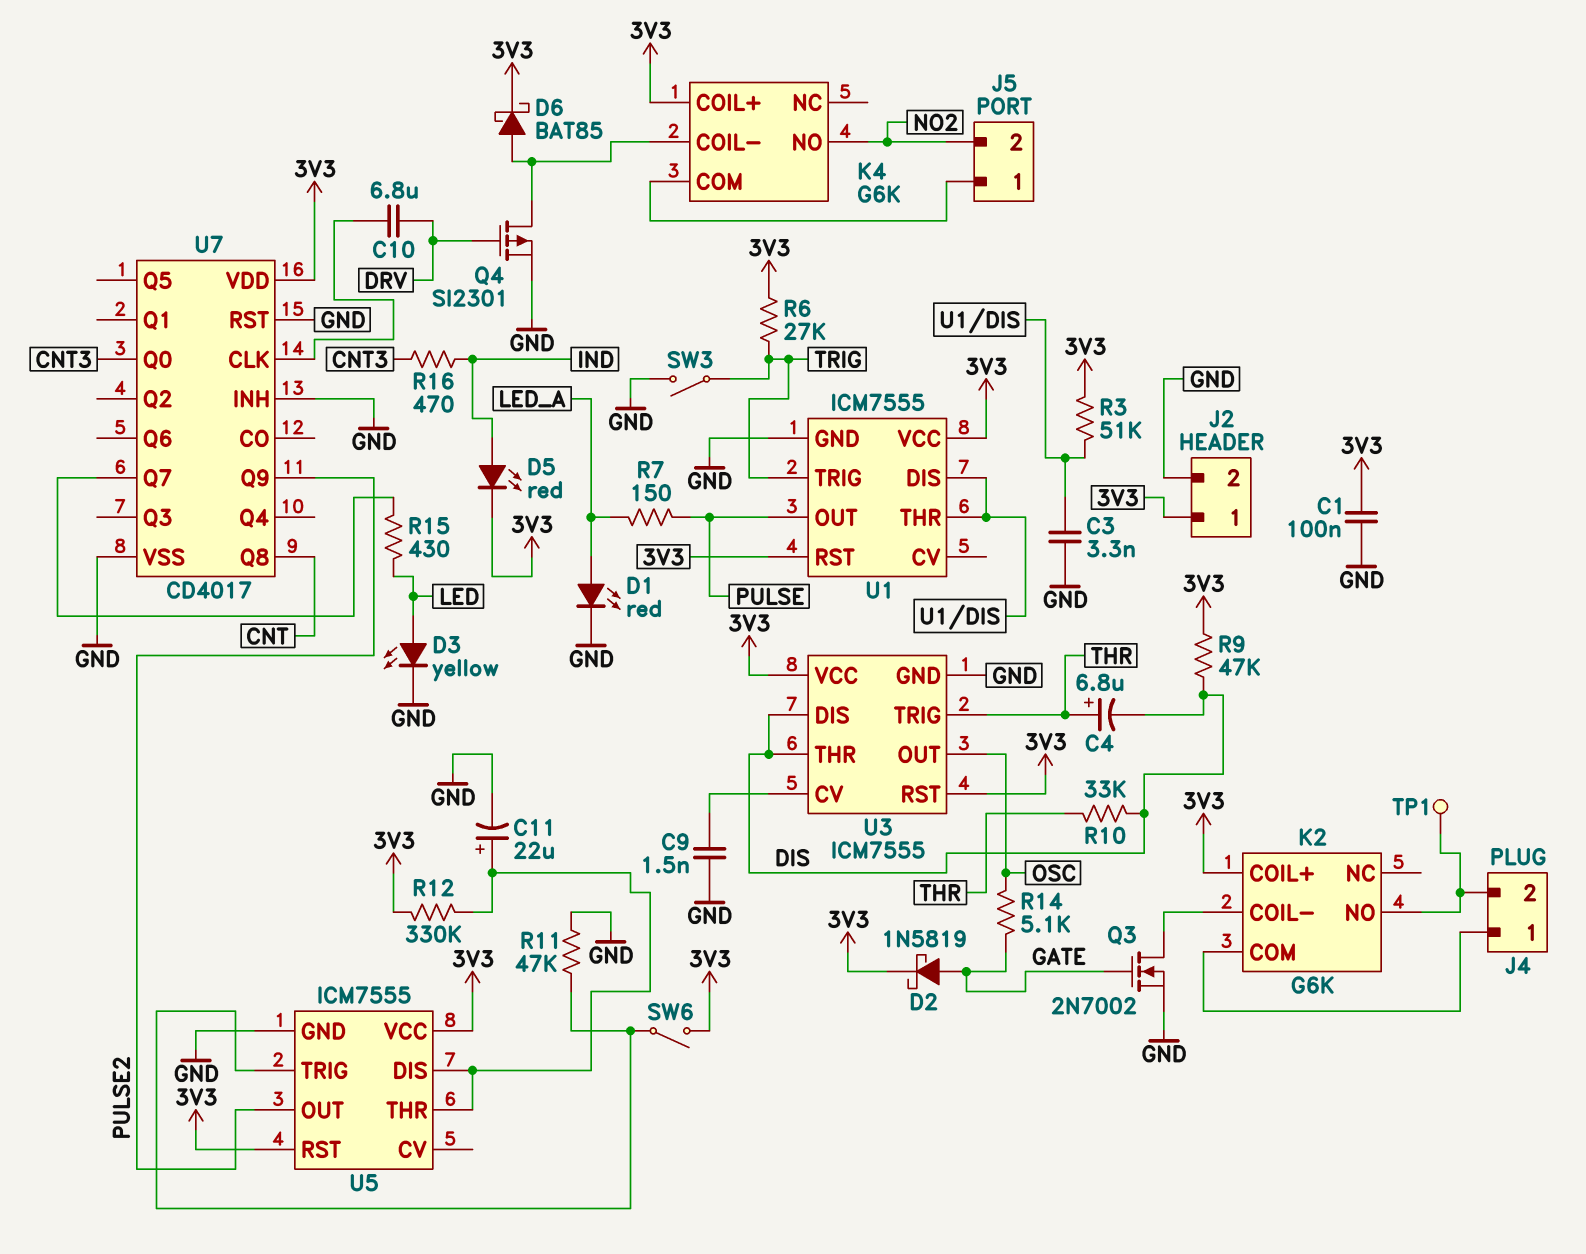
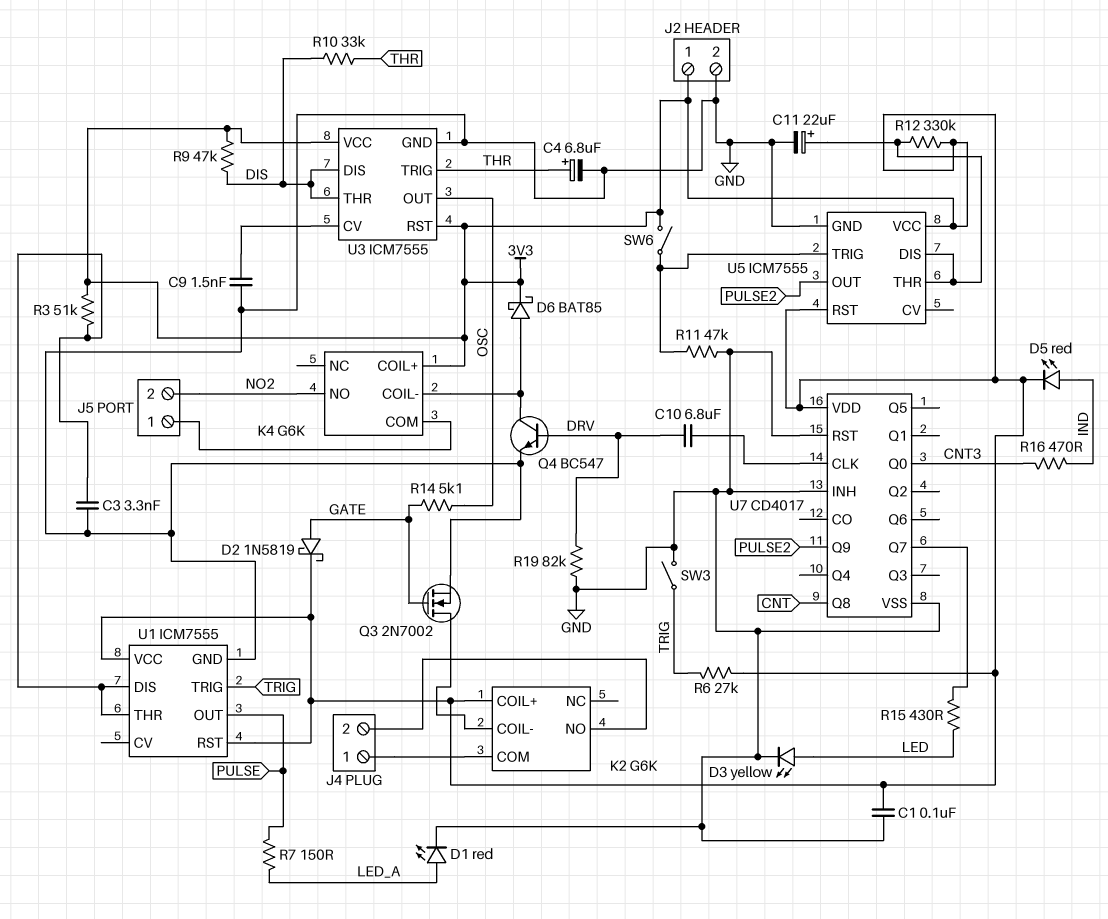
C4: 6.8uF (plus THR, minus DIS) -> 6.8uF (plus THR, minus GND)
Q4: PMOS SI2301 (G DRV, D K4/COIL-, S GND) -> NPN BC547 (B DRV, C K4/COIL-, E GND)
R19: none -> 82k (DRV, GND)
TP1: test point (J4/2) -> none

